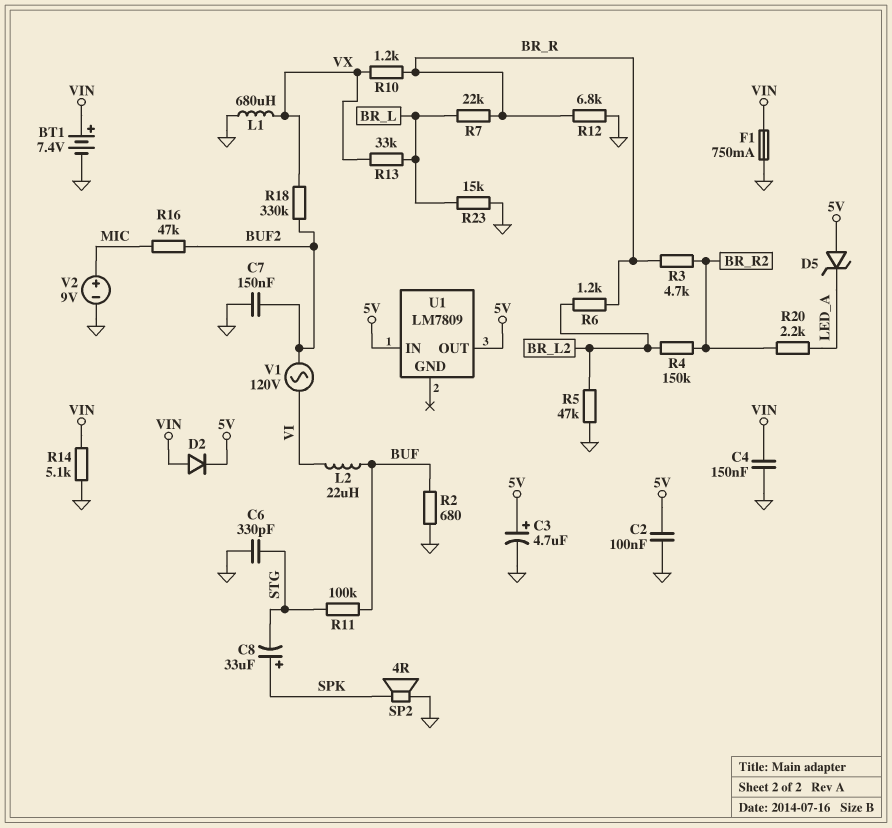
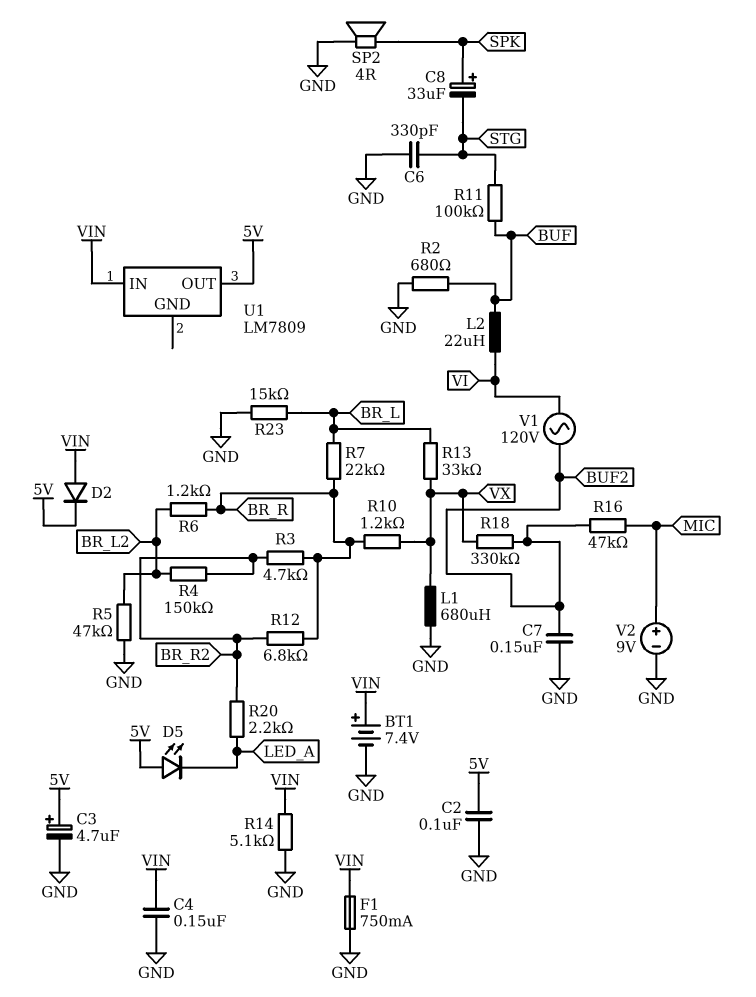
D5: zener (A 5V, K LED_A) -> LED (A 5V, K LED_A)
R12: 6.8k (BR_R, GND) -> 6.8k (BR_R, BR_R2)
U1 pin IN: 5V -> VIN

